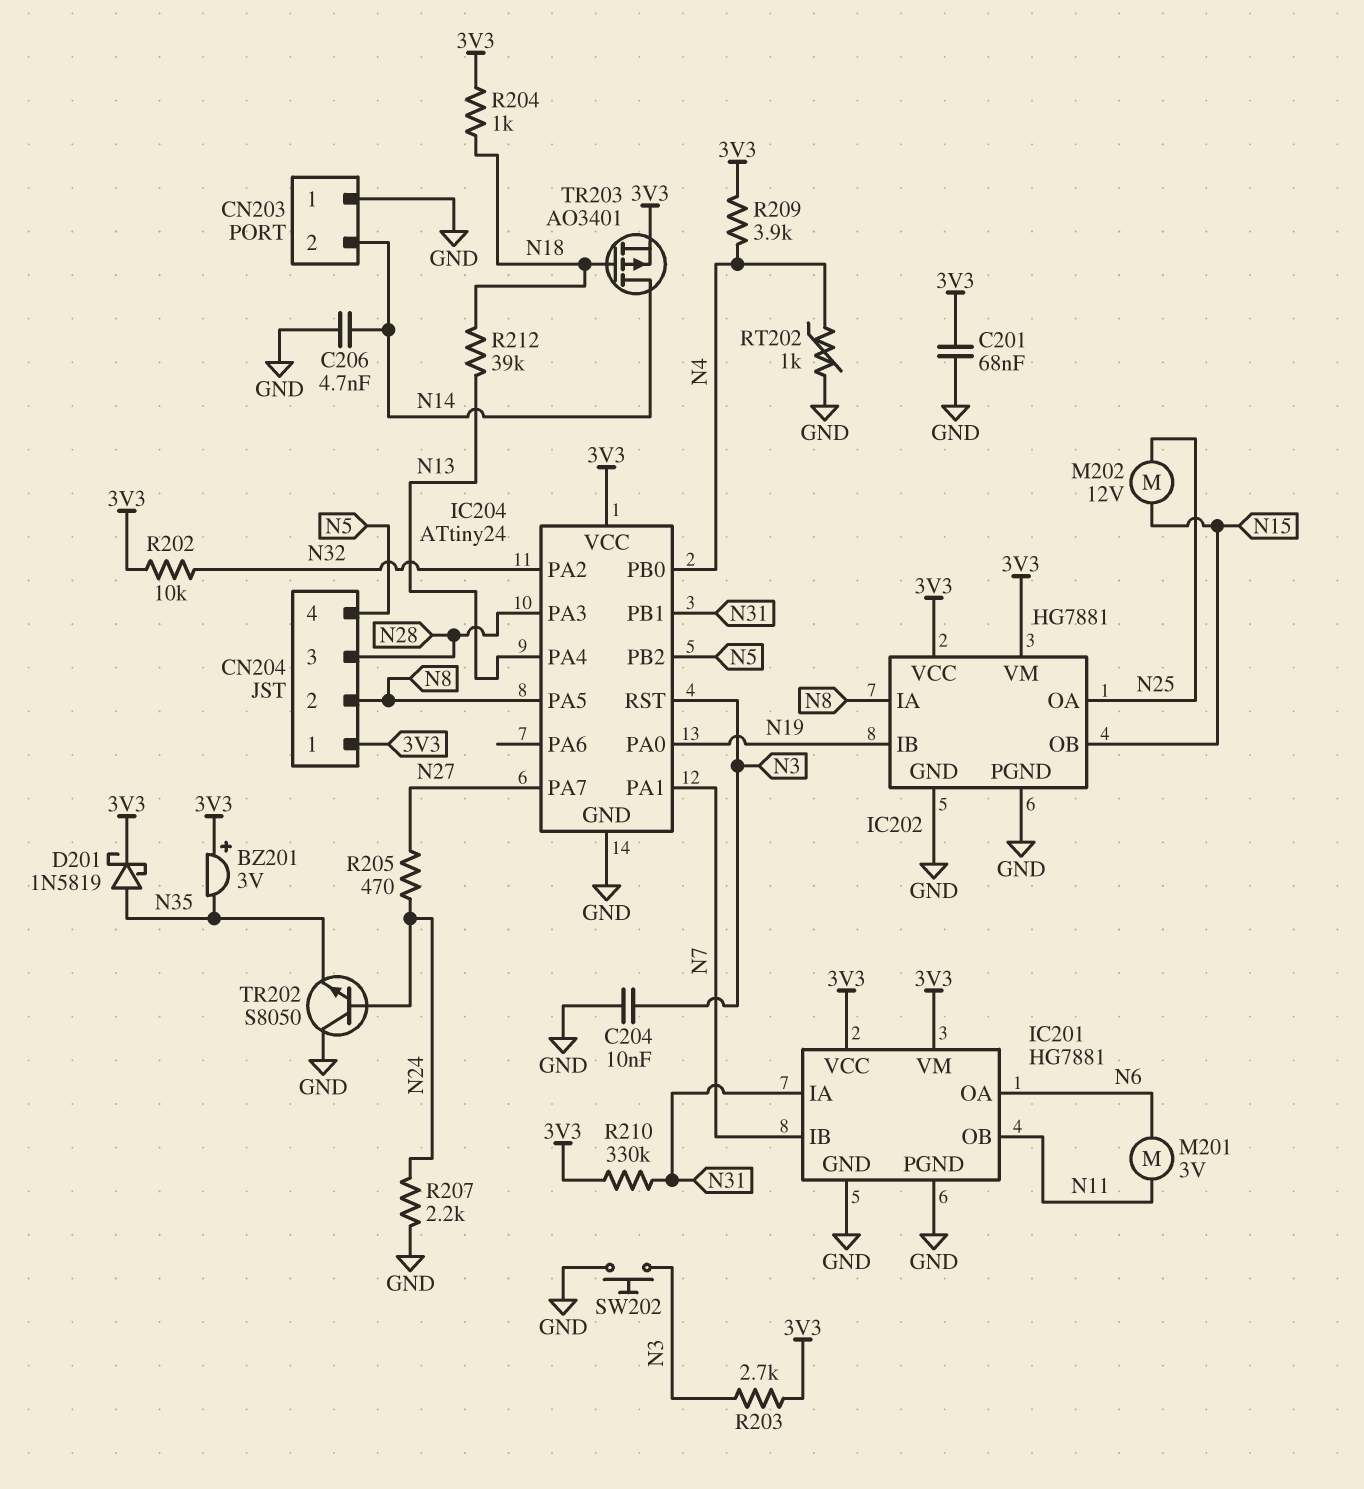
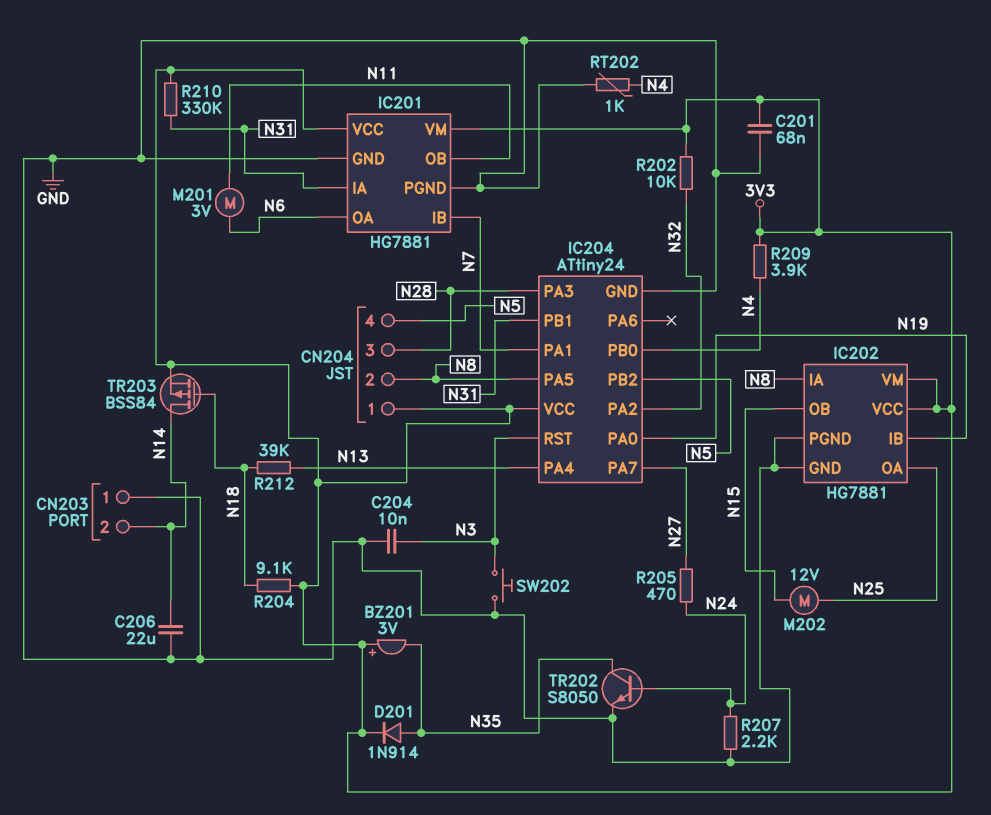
C206: 4.7nF (GND, N14) -> 22uF (GND, N14)
D201: schottky 1N5819 (A N35, K 3V3) -> diode 1N914 (A N35, K 3V3)
R203: 2.7k (3V3, N3) -> none
R204: 1k (3V3, N18) -> 9.1k (3V3, N18)
TR202: NPN S8050 (B N24, C GND, E N35) -> NPN S8050 (B N24, C N35, E GND)
TR203: PMOS AO3401 (G N18, D N14, S 3V3) -> PMOS BSS84 (G N18, D N14, S 3V3)

